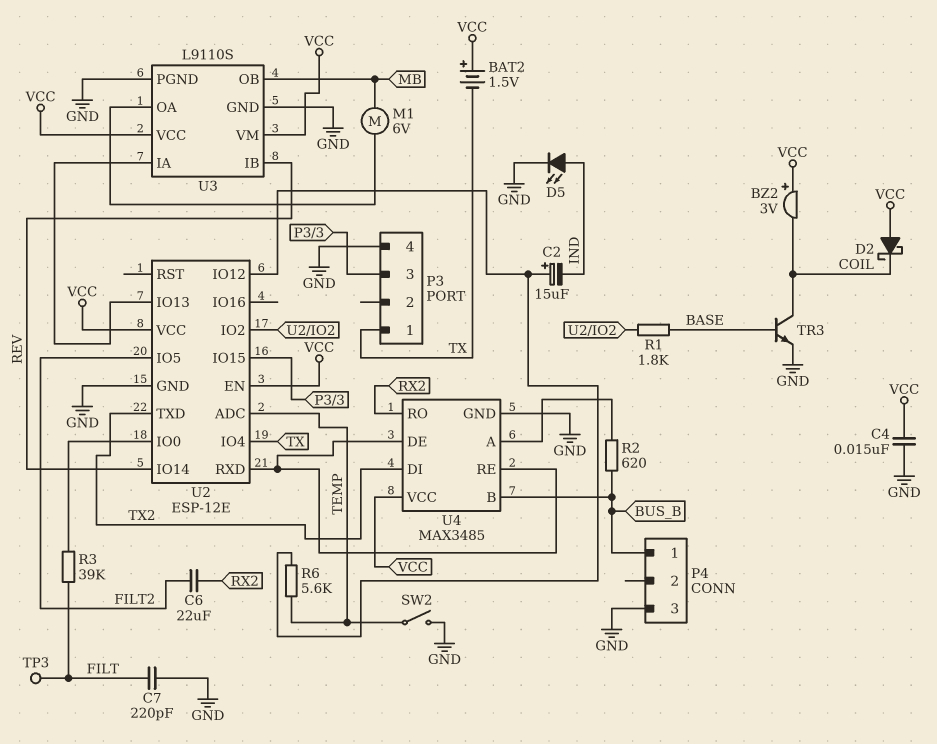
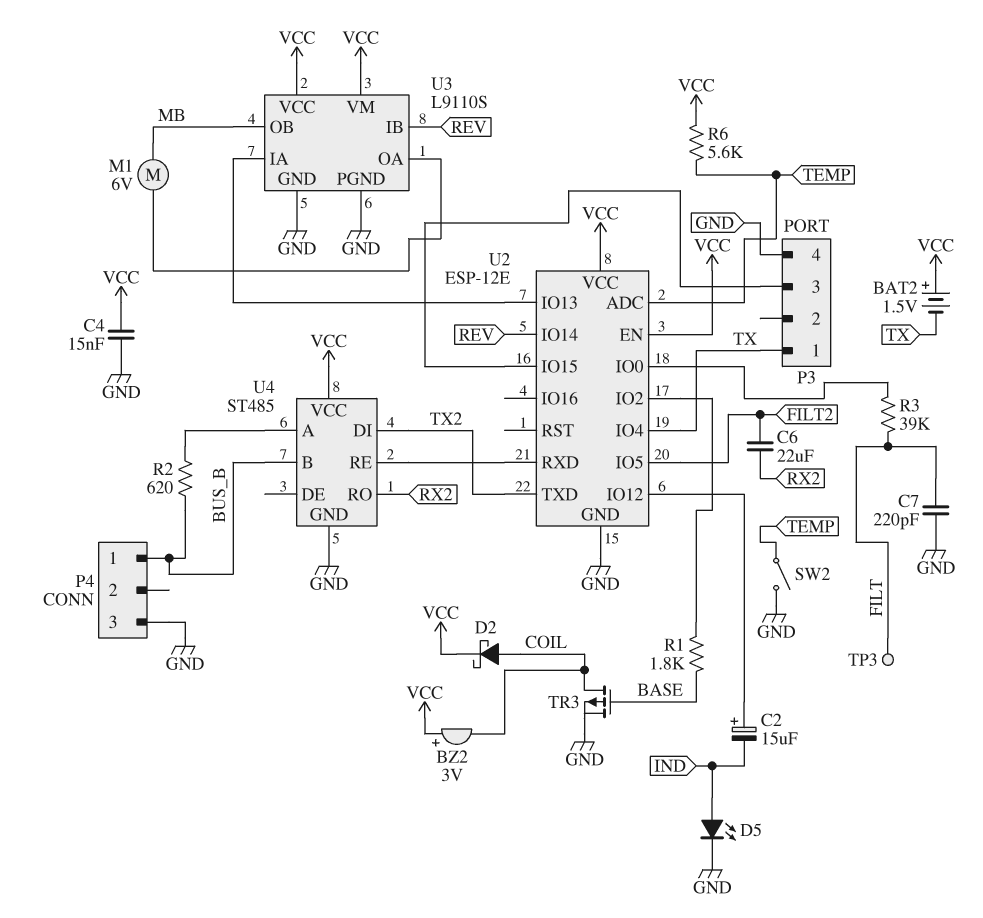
D2: schottky (A VCC, K COIL) -> schottky (A COIL, K VCC)
R6: 5.6k (TEMP, U2/IO12) -> 5.6k (TEMP, VCC)
TR3: NPN (B BASE, C COIL, E GND) -> PMOS (G BASE, D COIL, S GND)
U4: MAX3485 -> ST485
U4 pin DE: U2/RXD -> none

